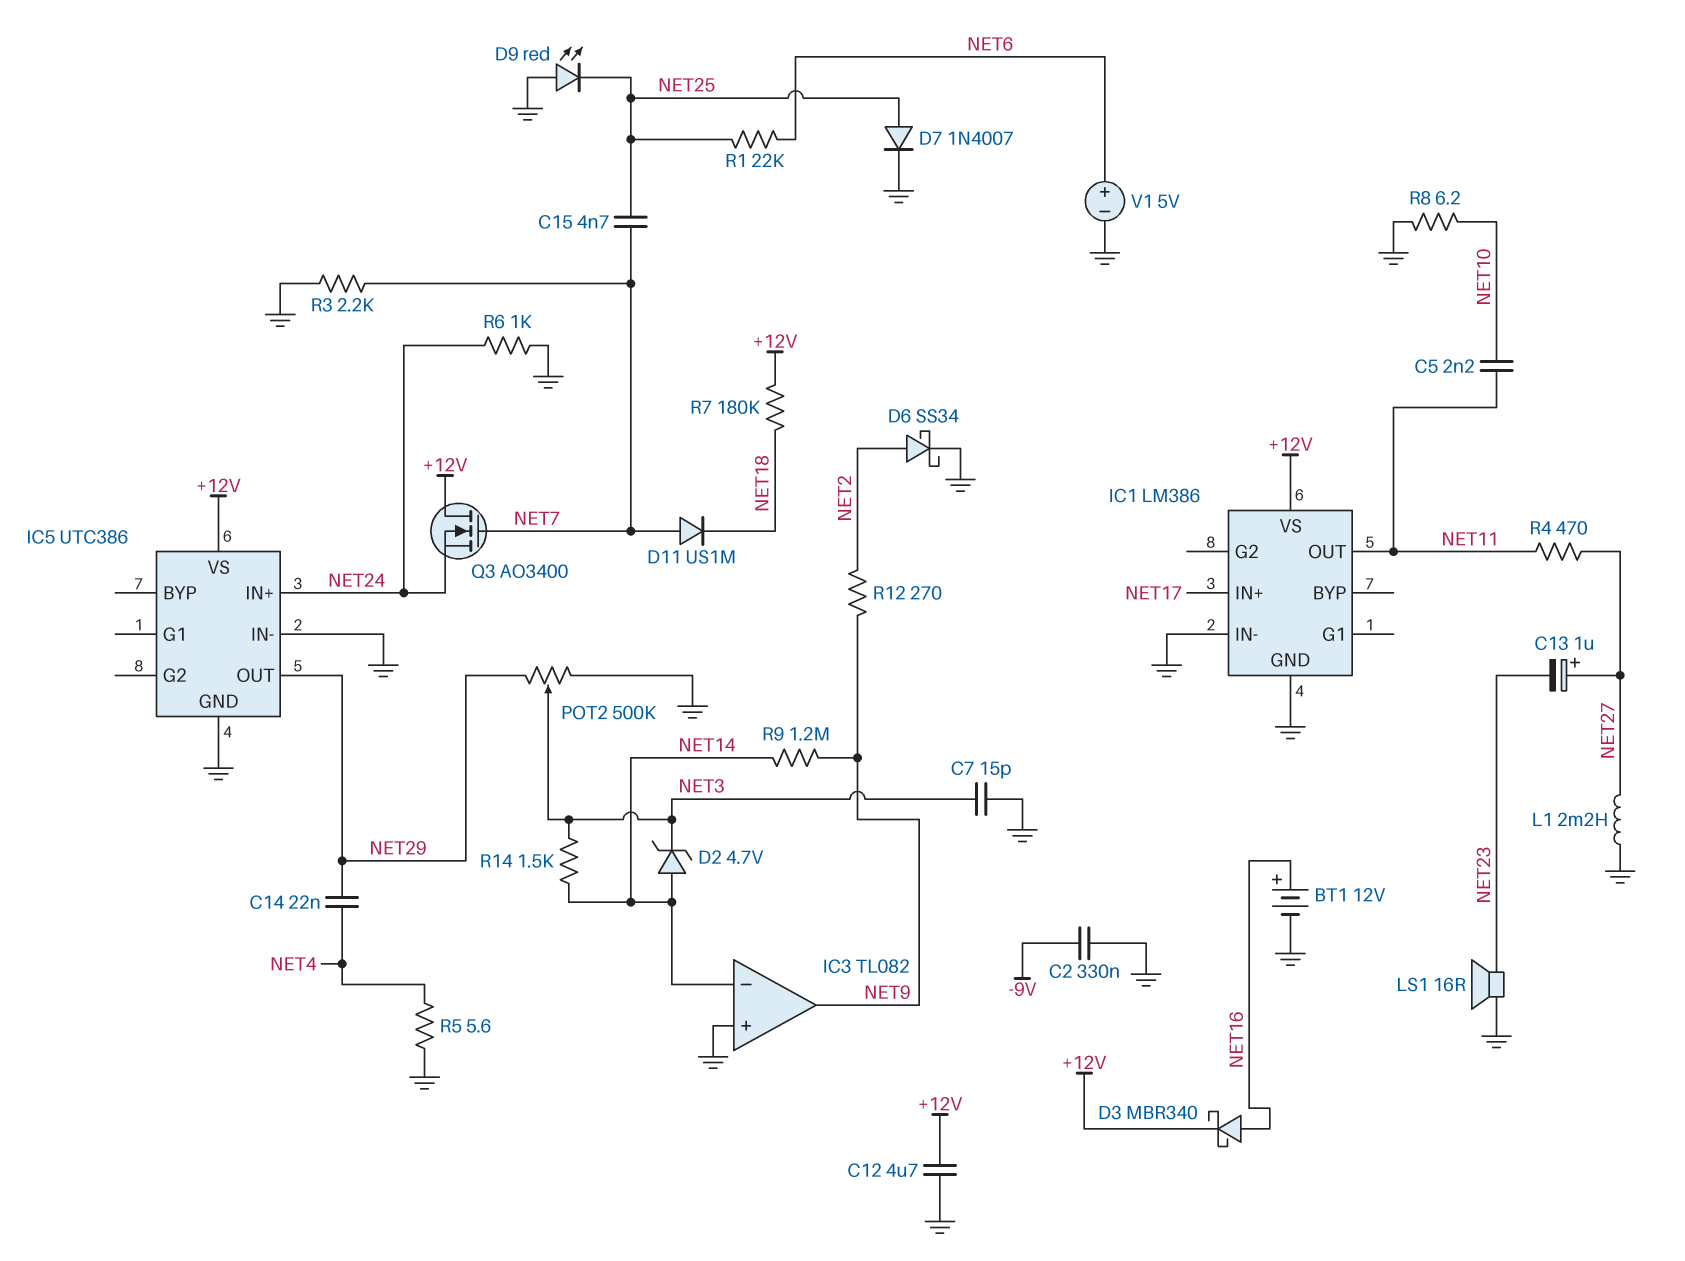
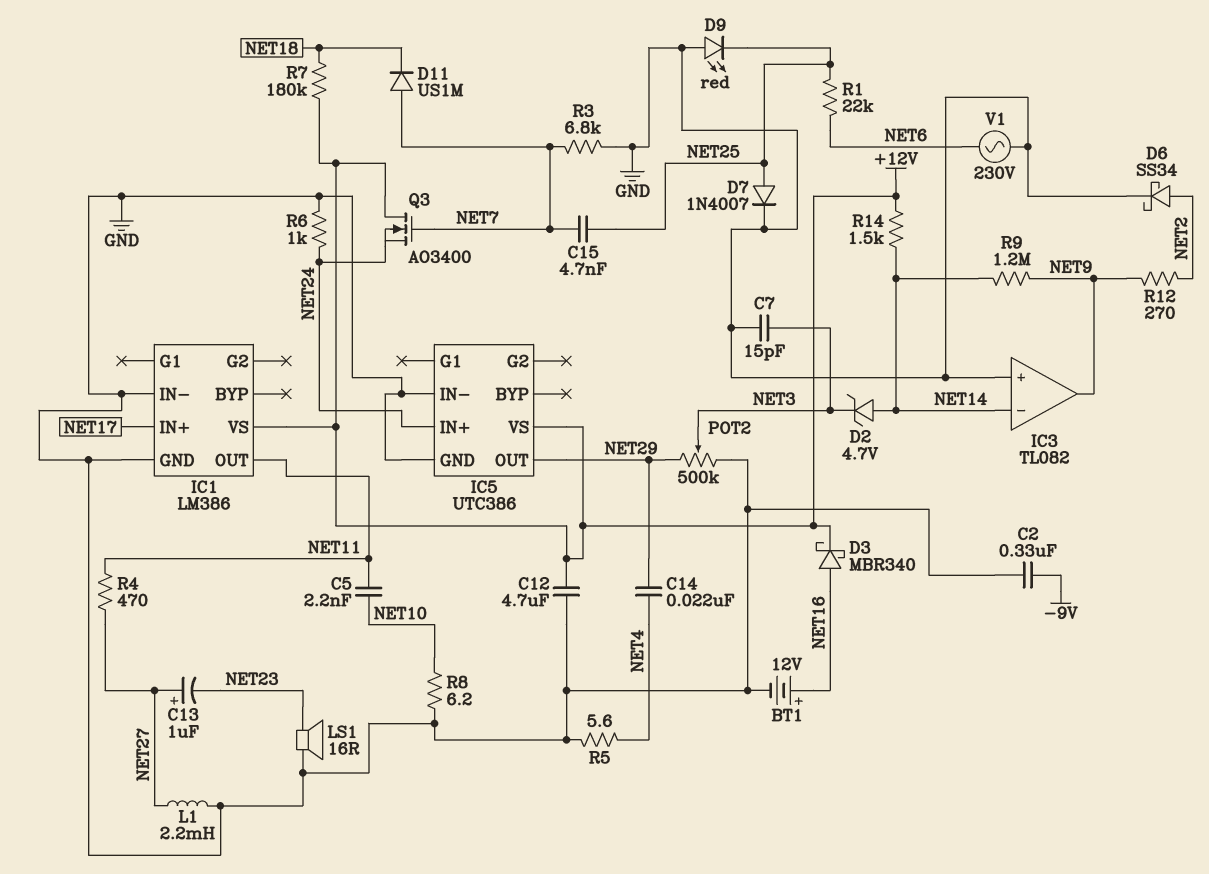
R3: 2.2k (GND, NET7) -> 6.8k (GND, NET7)
R14: 1.5k (NET3, NET14) -> 1.5k (+12V, NET14)
V1: 5V (plus NET6, minus GND) -> AC 230V (GND, NET6)

